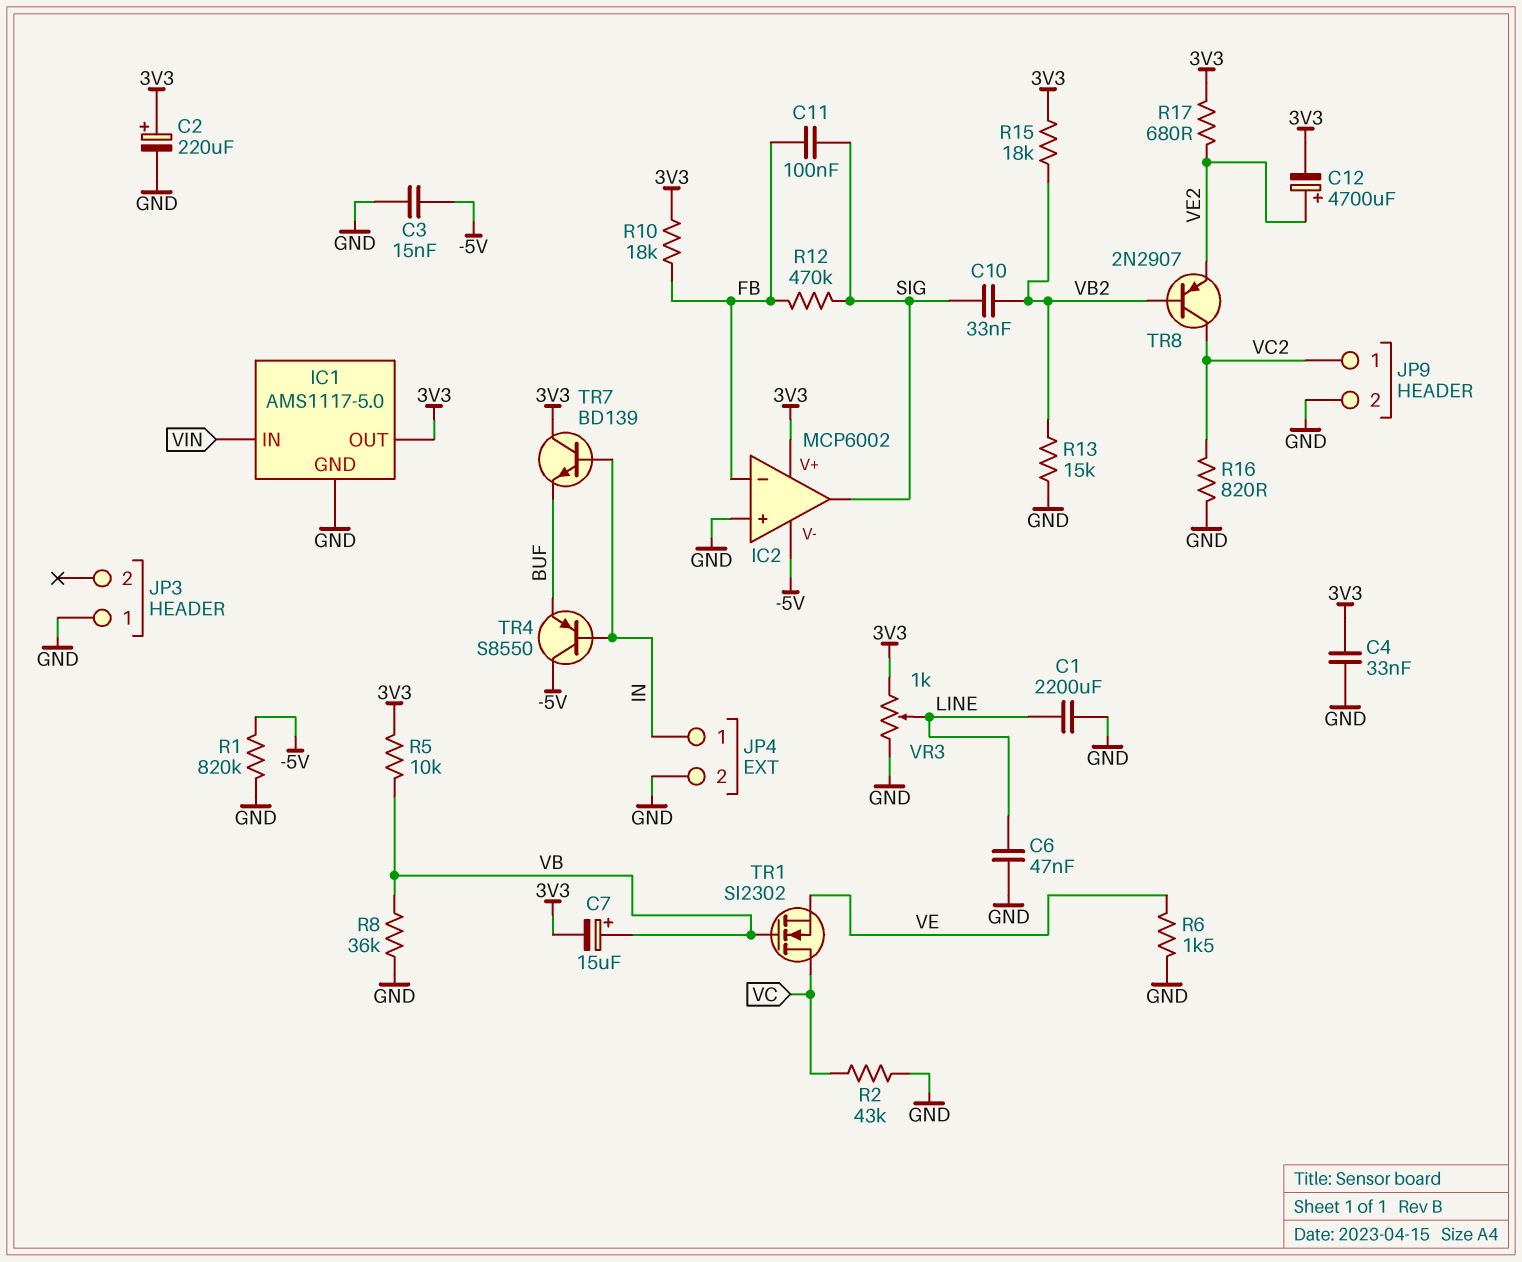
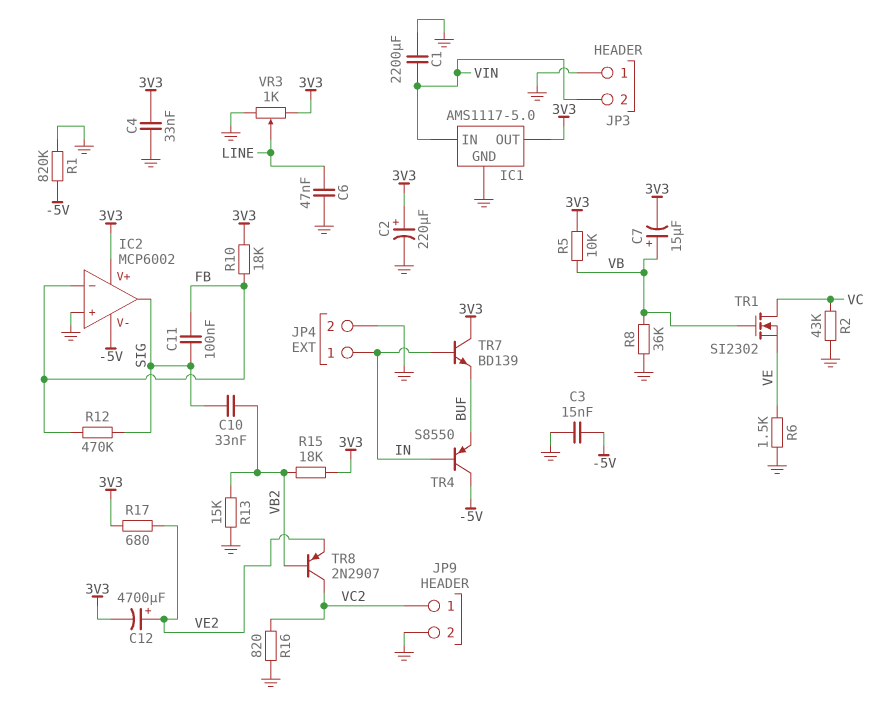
C1: 2200uF (GND, LINE) -> 2200uF (GND, VIN)
JP3 pin 2: none -> VIN

